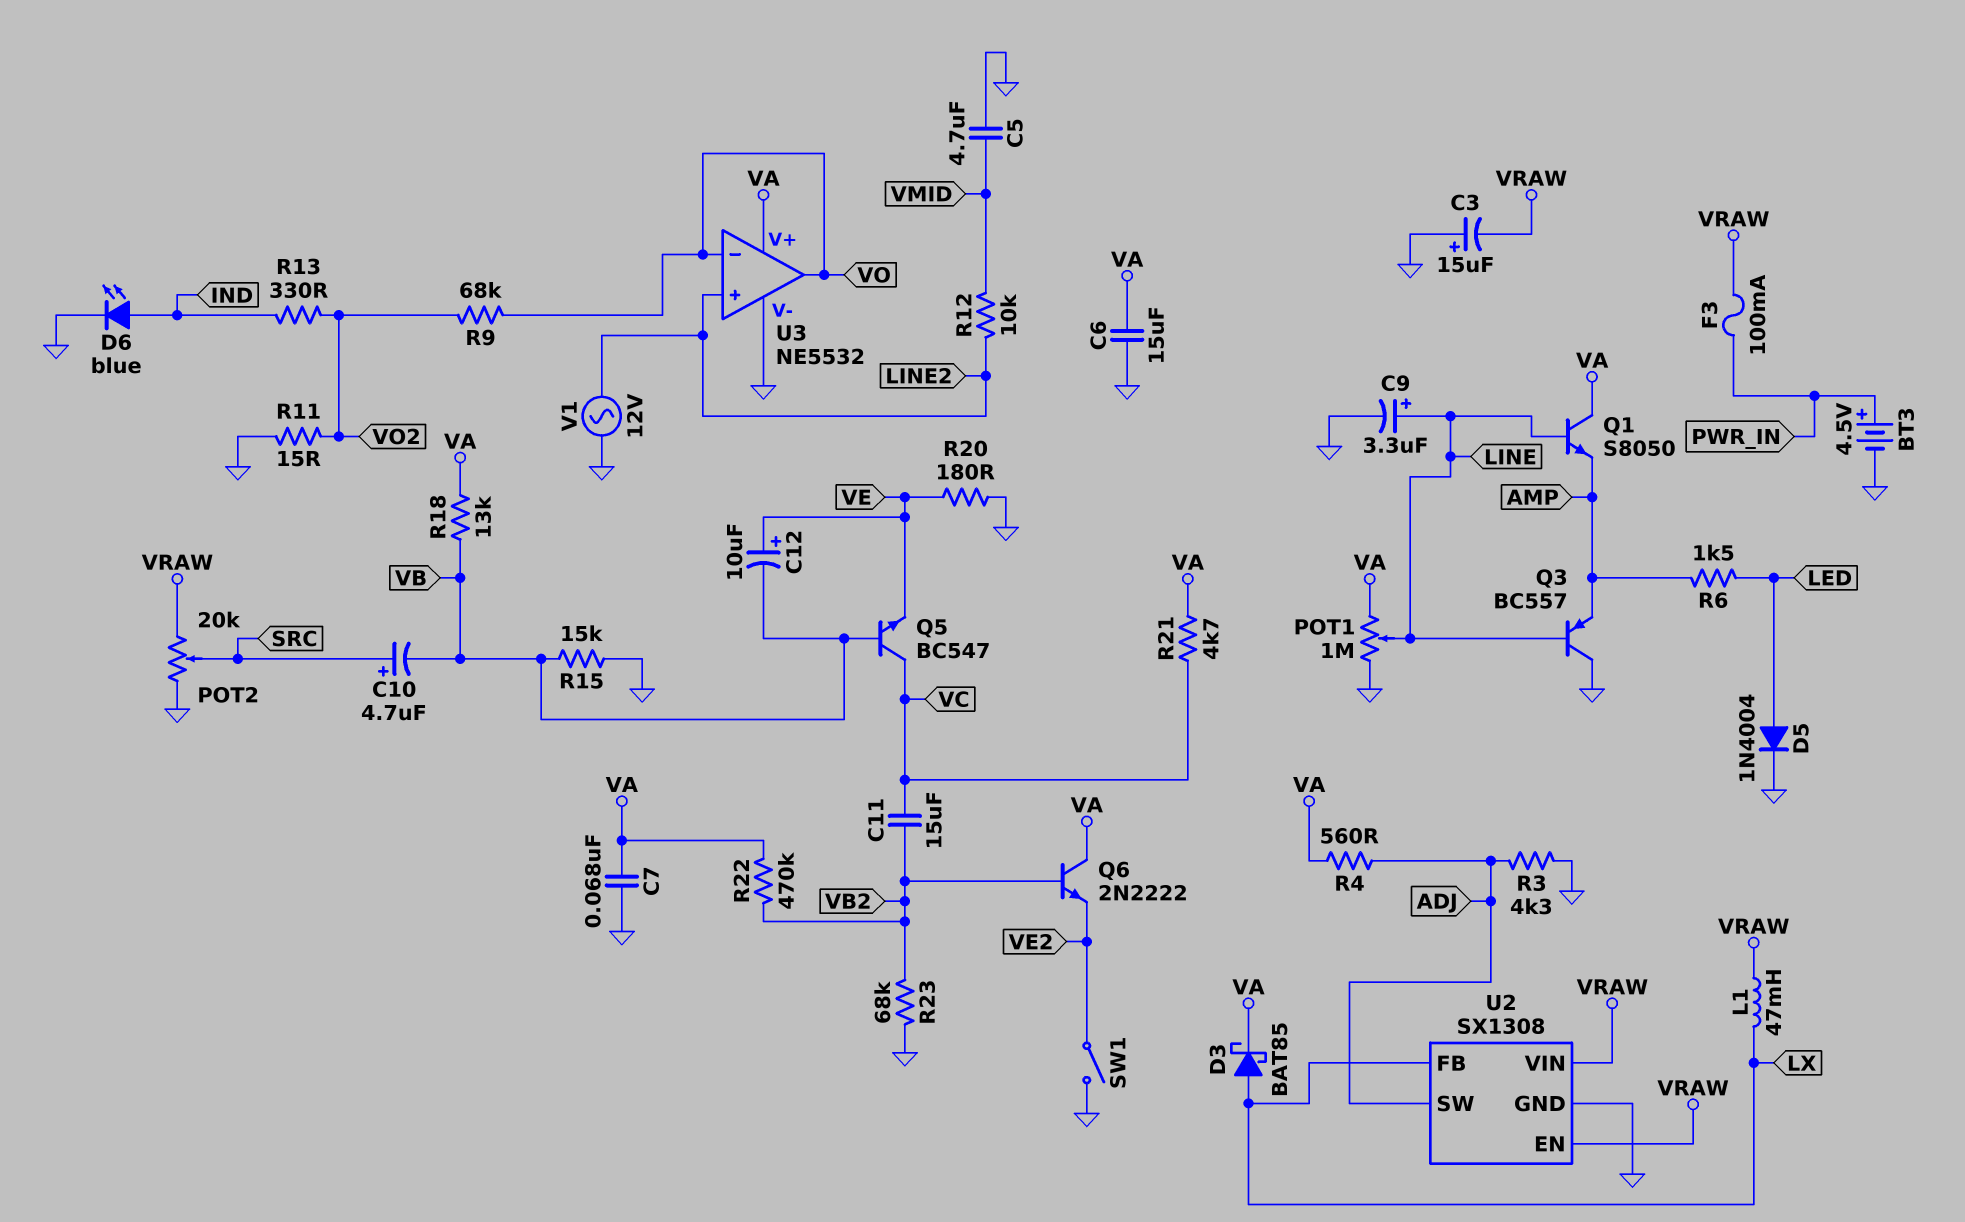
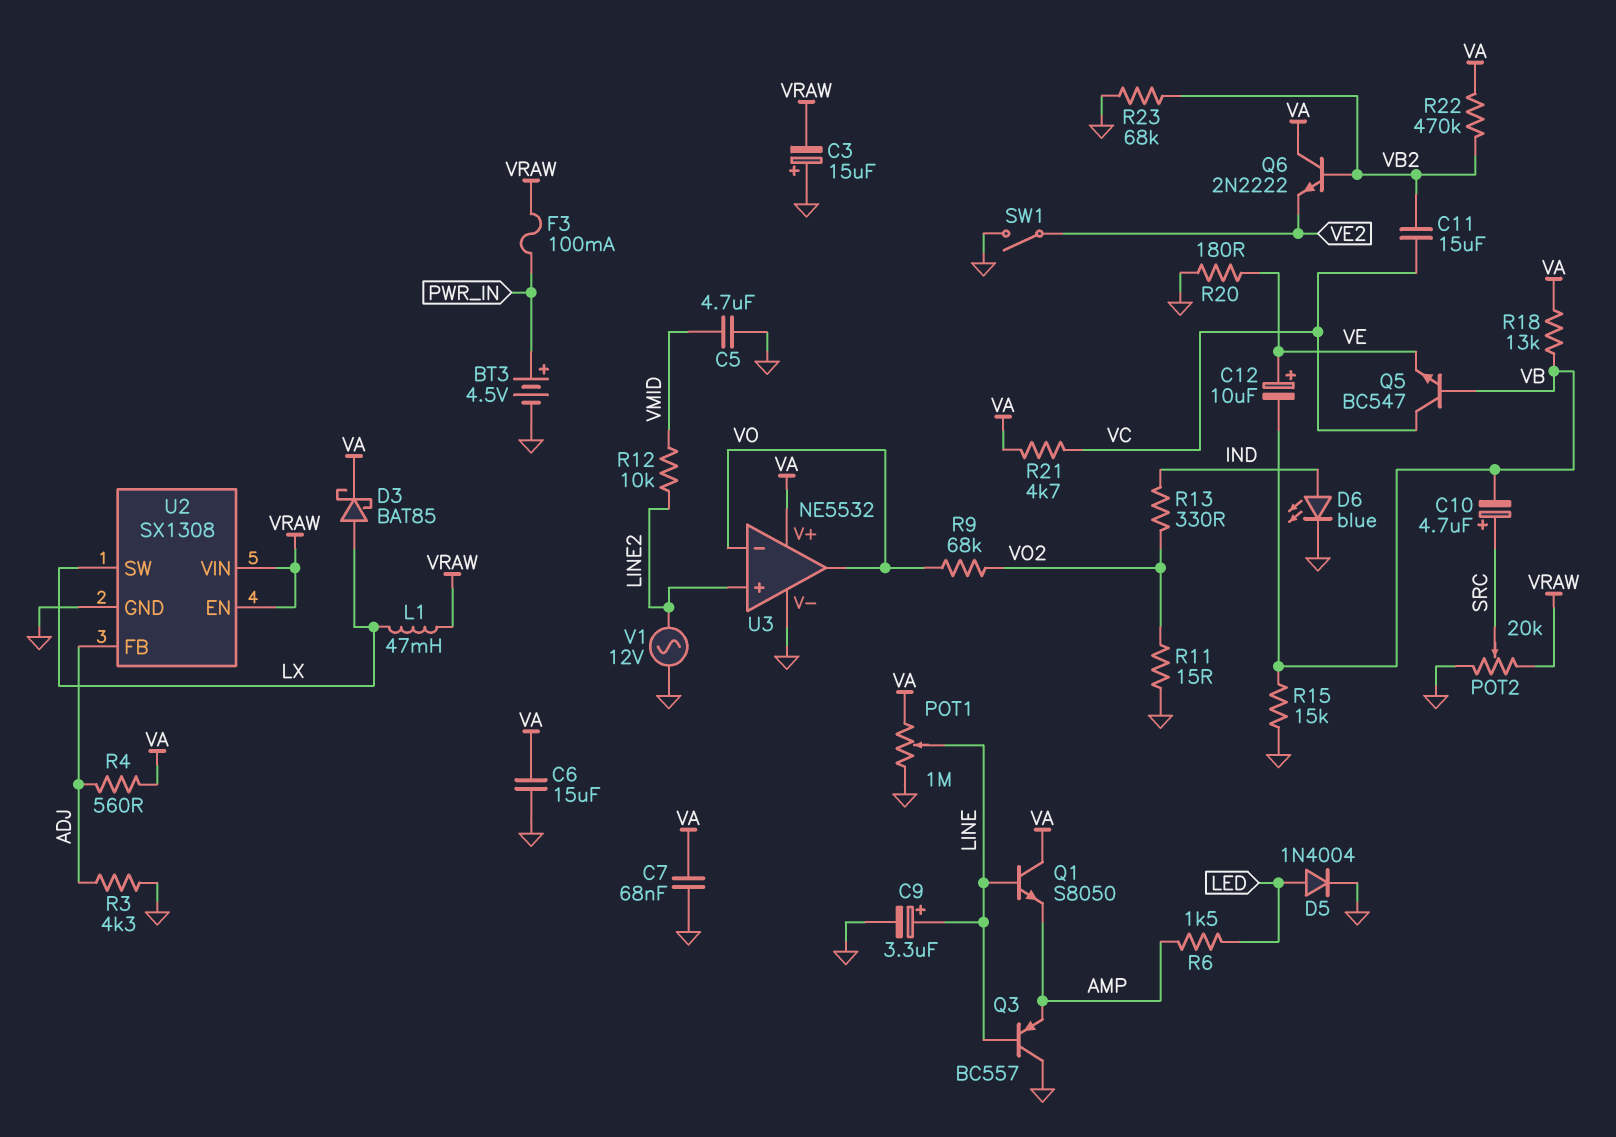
U2 pin FB: LX -> ADJ
U2 pin SW: ADJ -> LX

